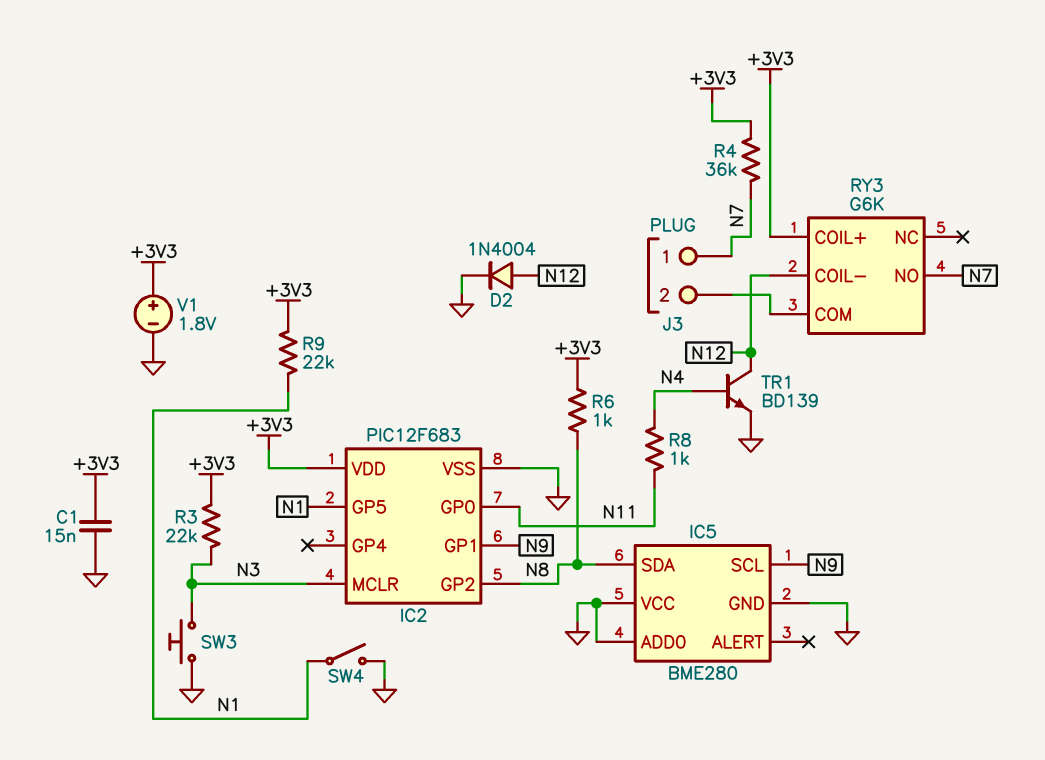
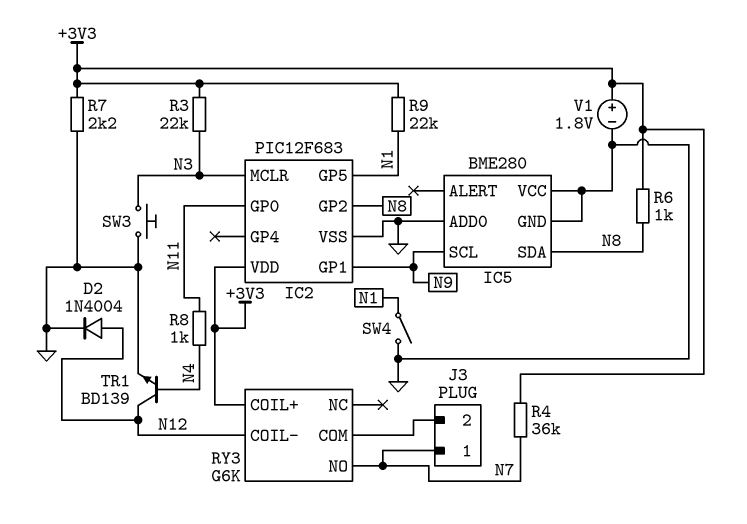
C1: 15nF (+3V3, GND) -> none
R7: none -> 2.2k (+3V3, GND)

